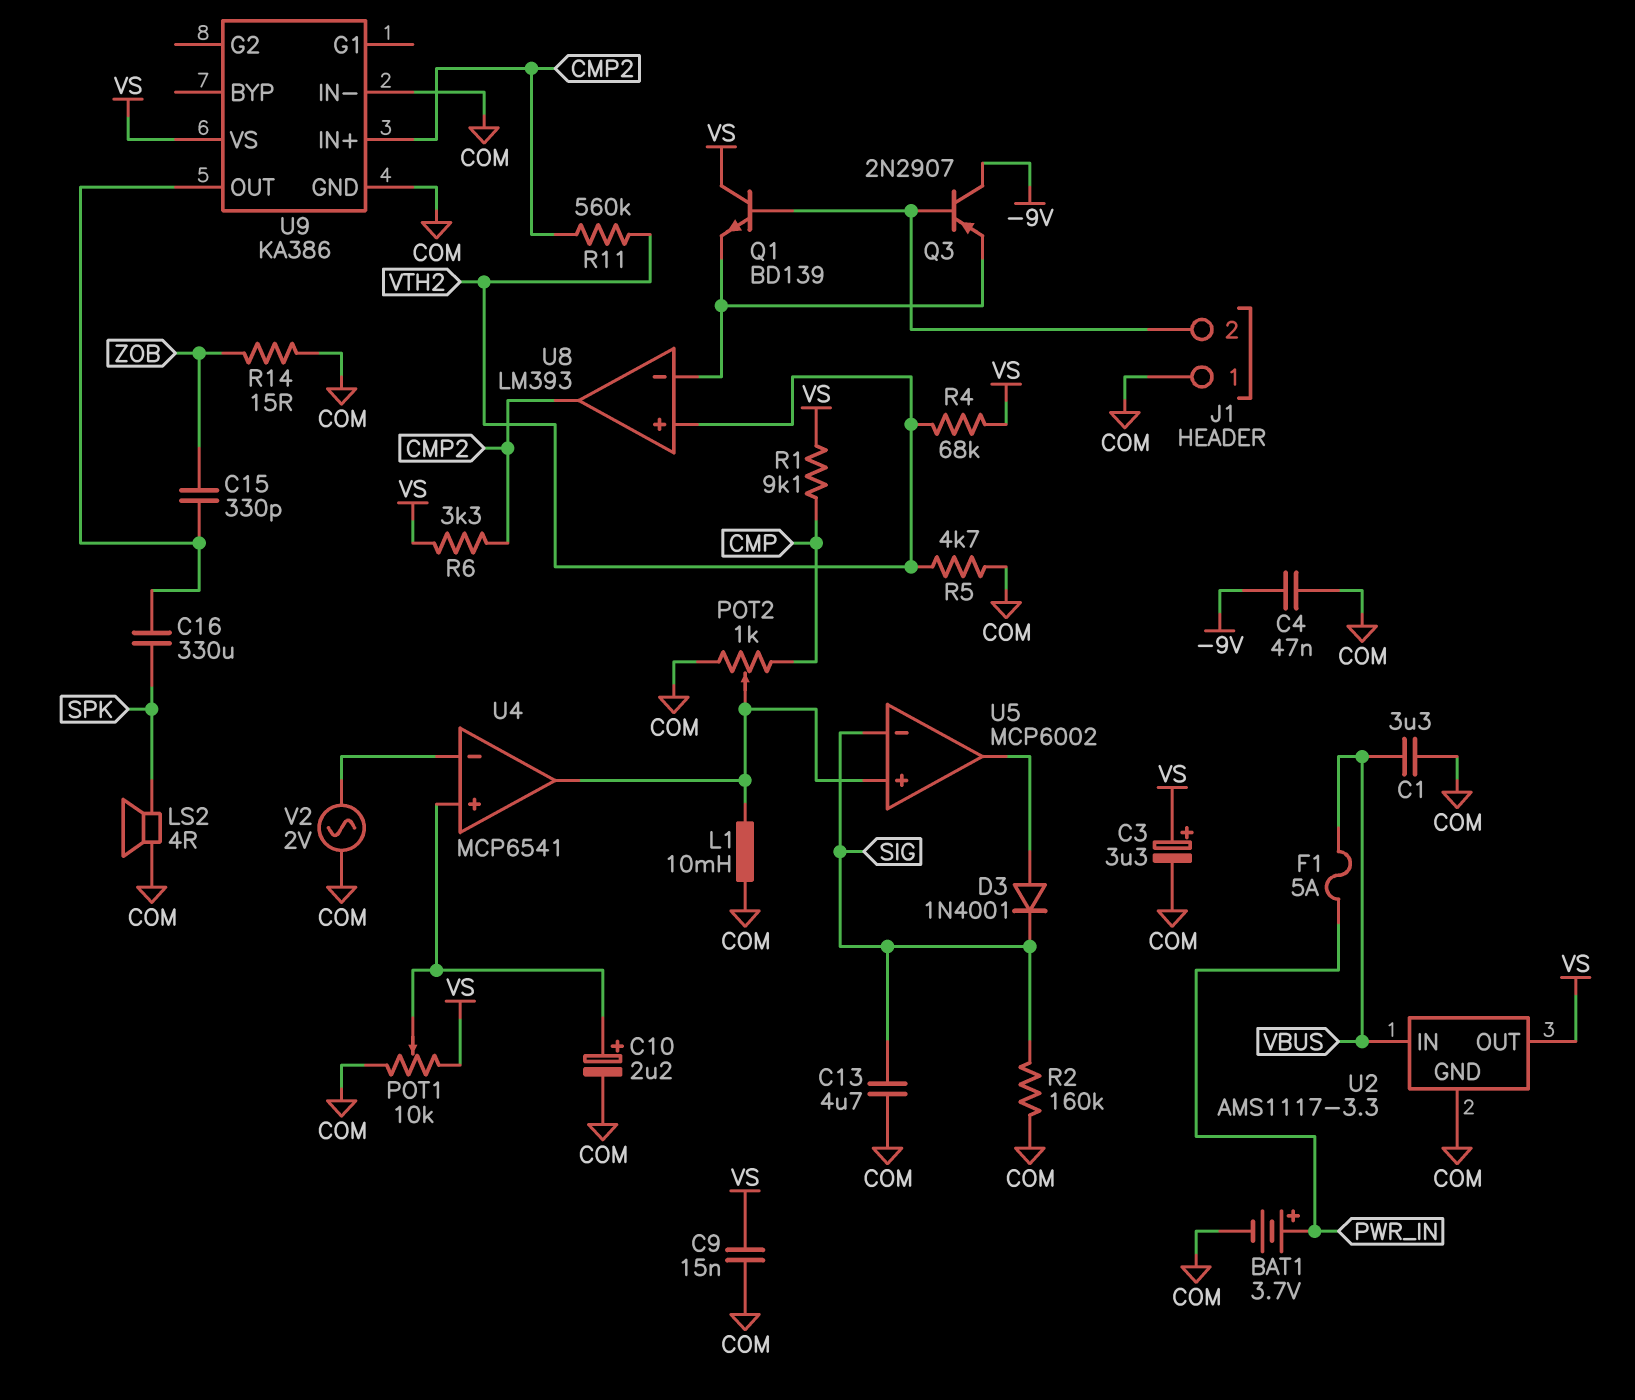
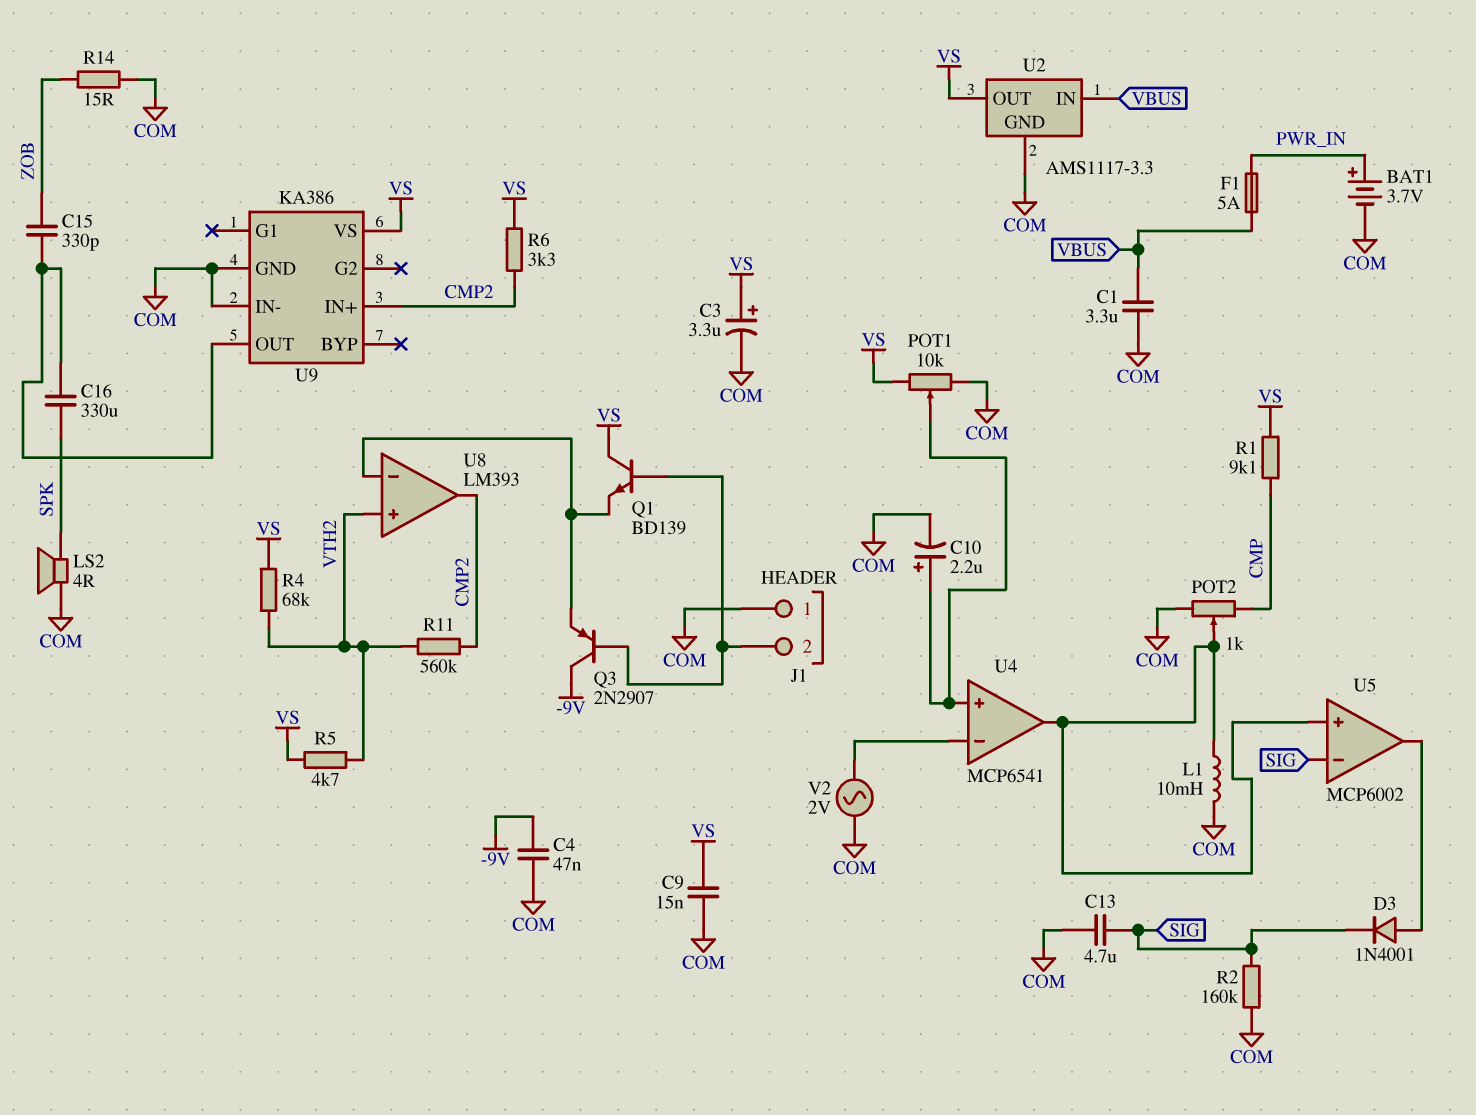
R5: 4.7k (COM, VTH2) -> 4.7k (VS, VTH2)

